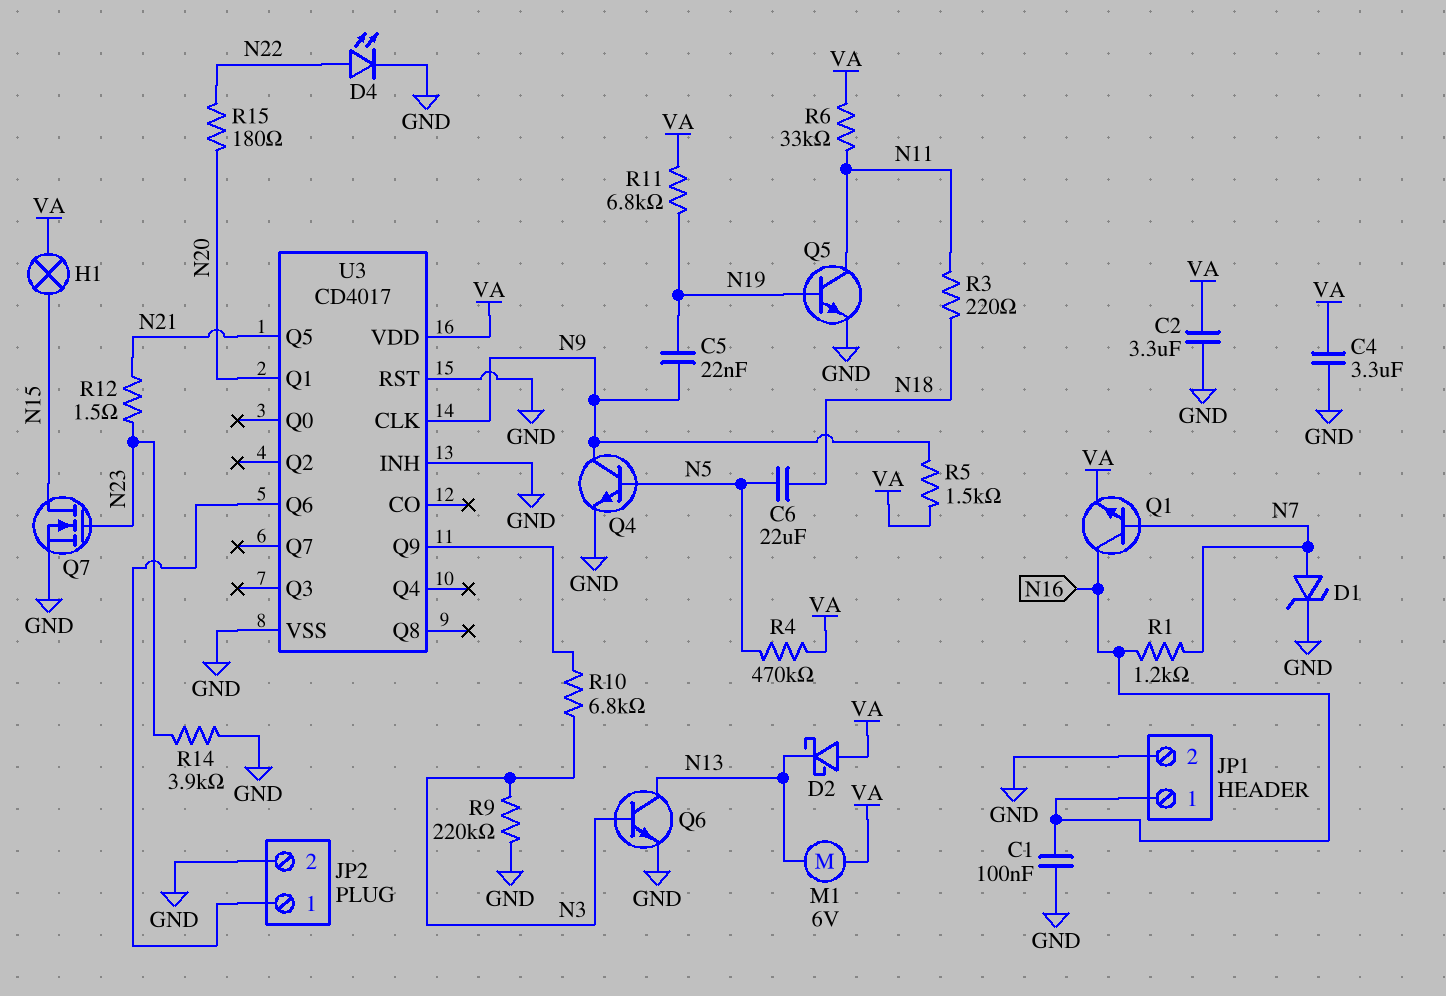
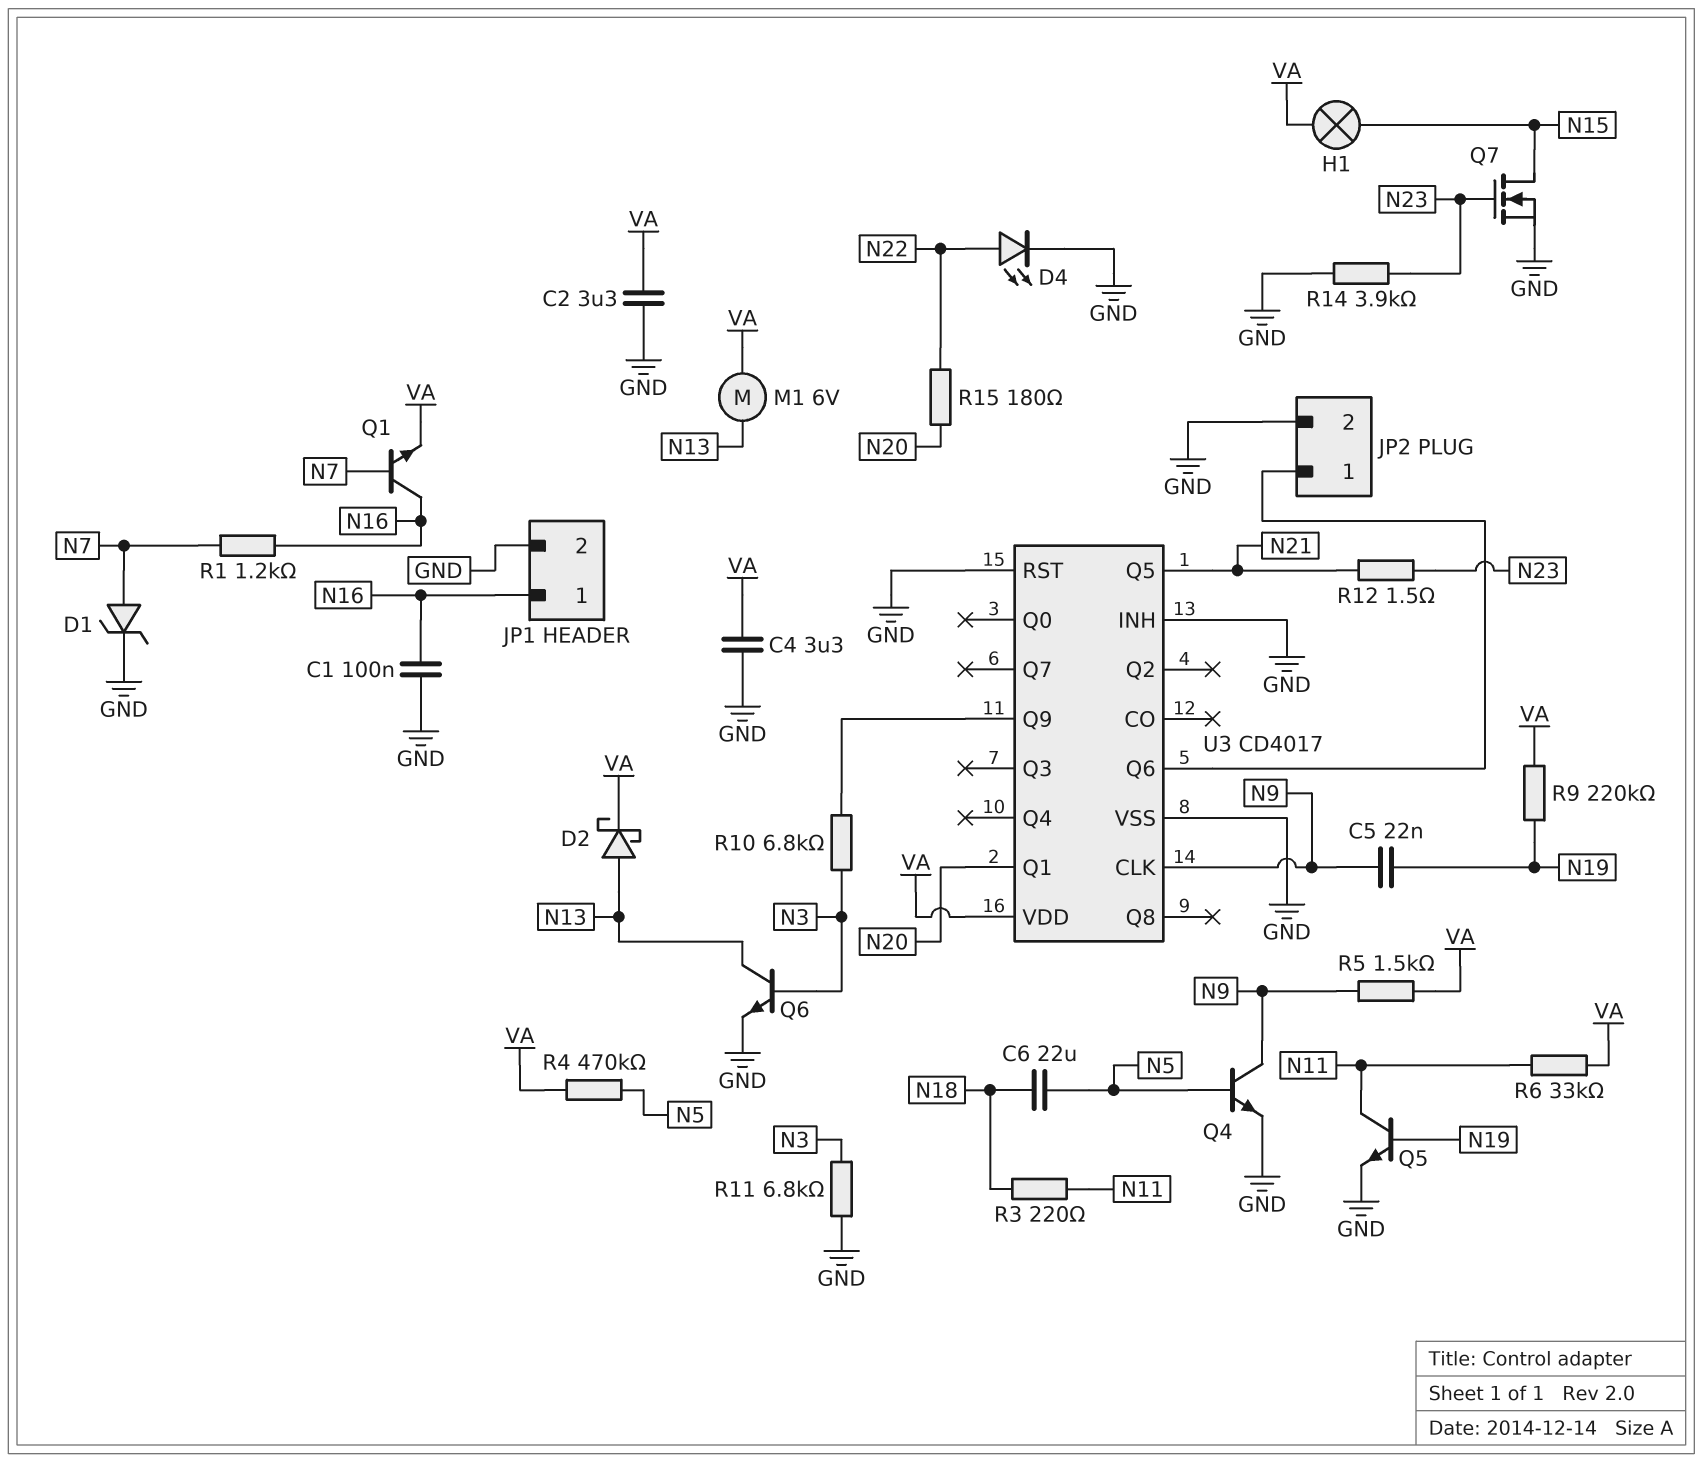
D2: schottky (A VA, K N13) -> schottky (A N13, K VA)
R9: 220k (GND, N3) -> 220k (N19, VA)
R11: 6.8k (N19, VA) -> 6.8k (GND, N3)

